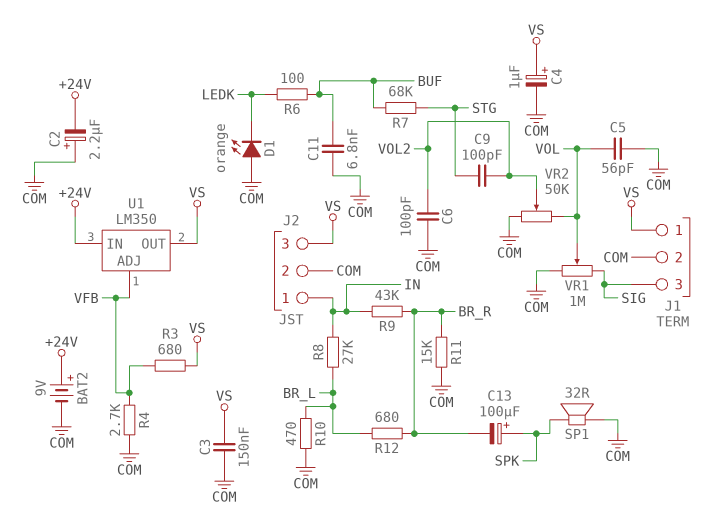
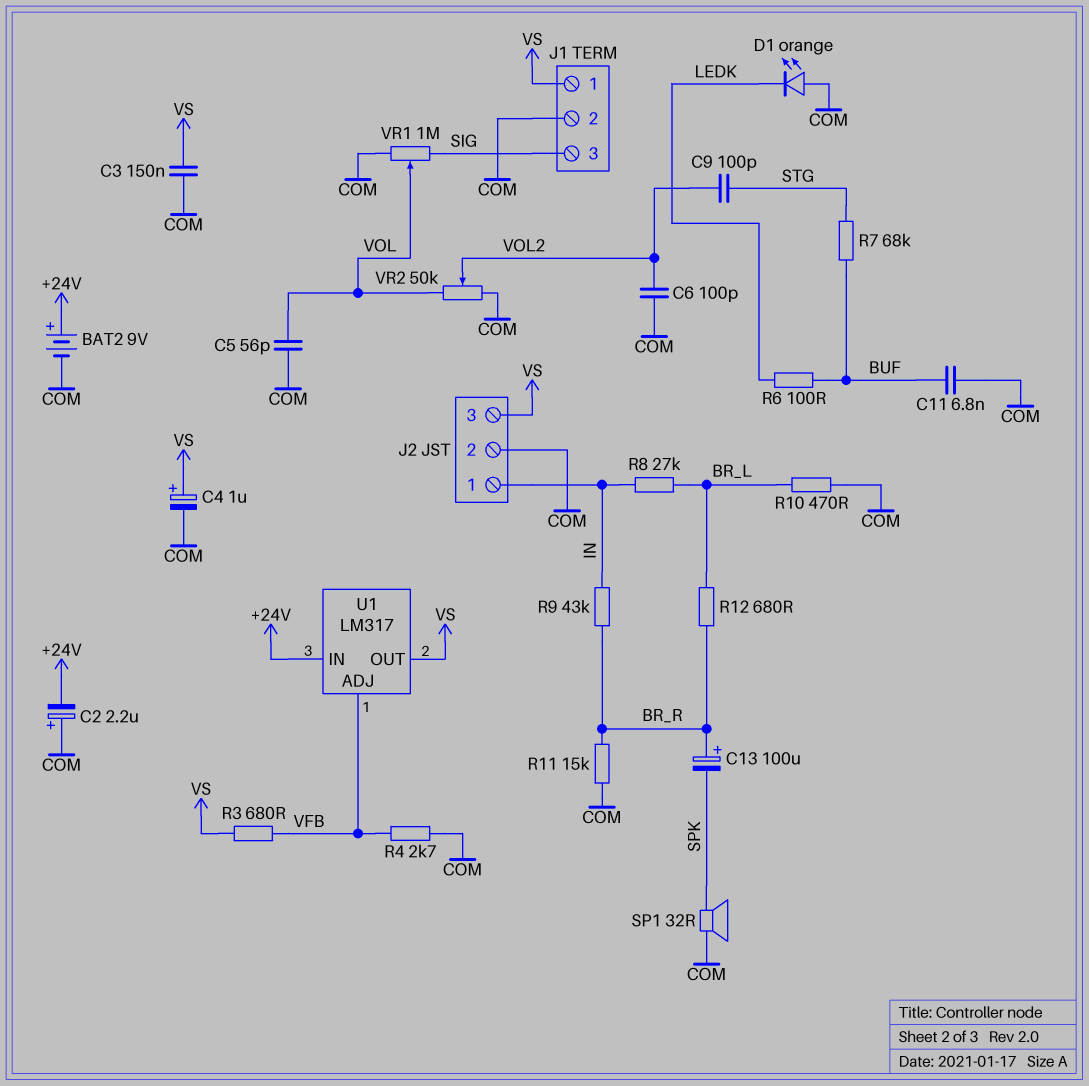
C13: 100uF (plus SPK, minus BR_R) -> 100uF (plus BR_R, minus SPK)
U1: LM350 -> LM317

